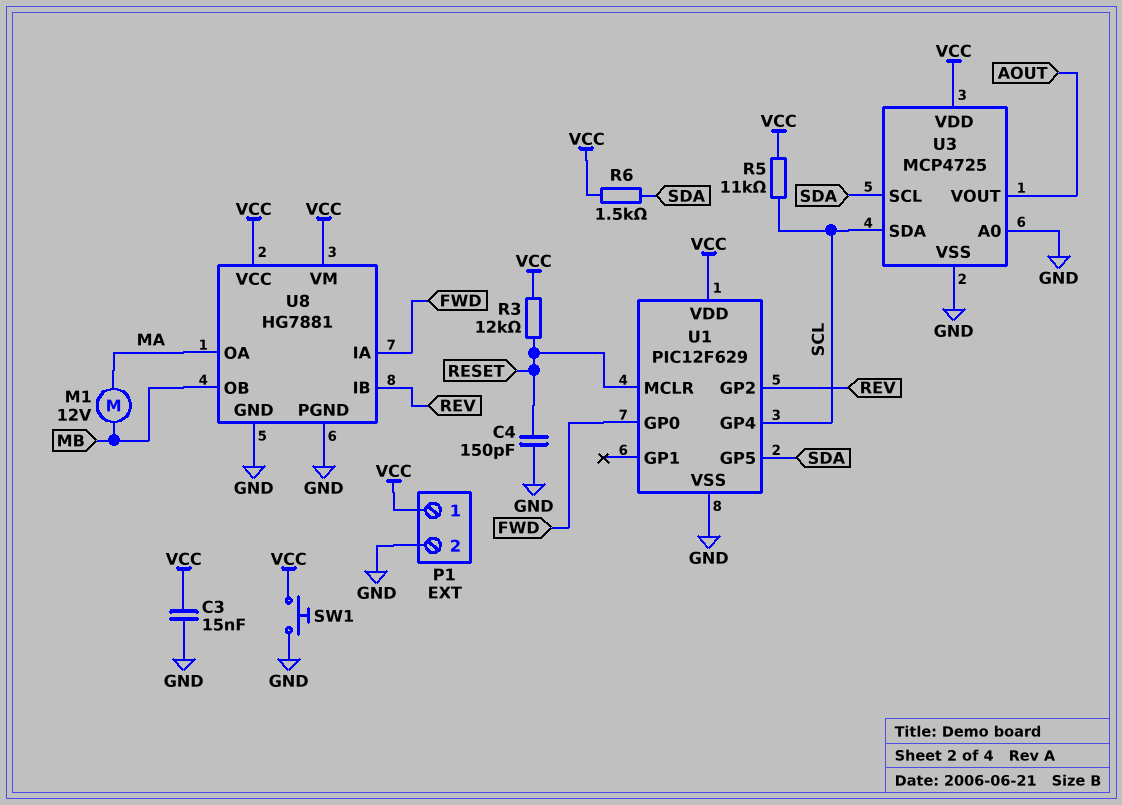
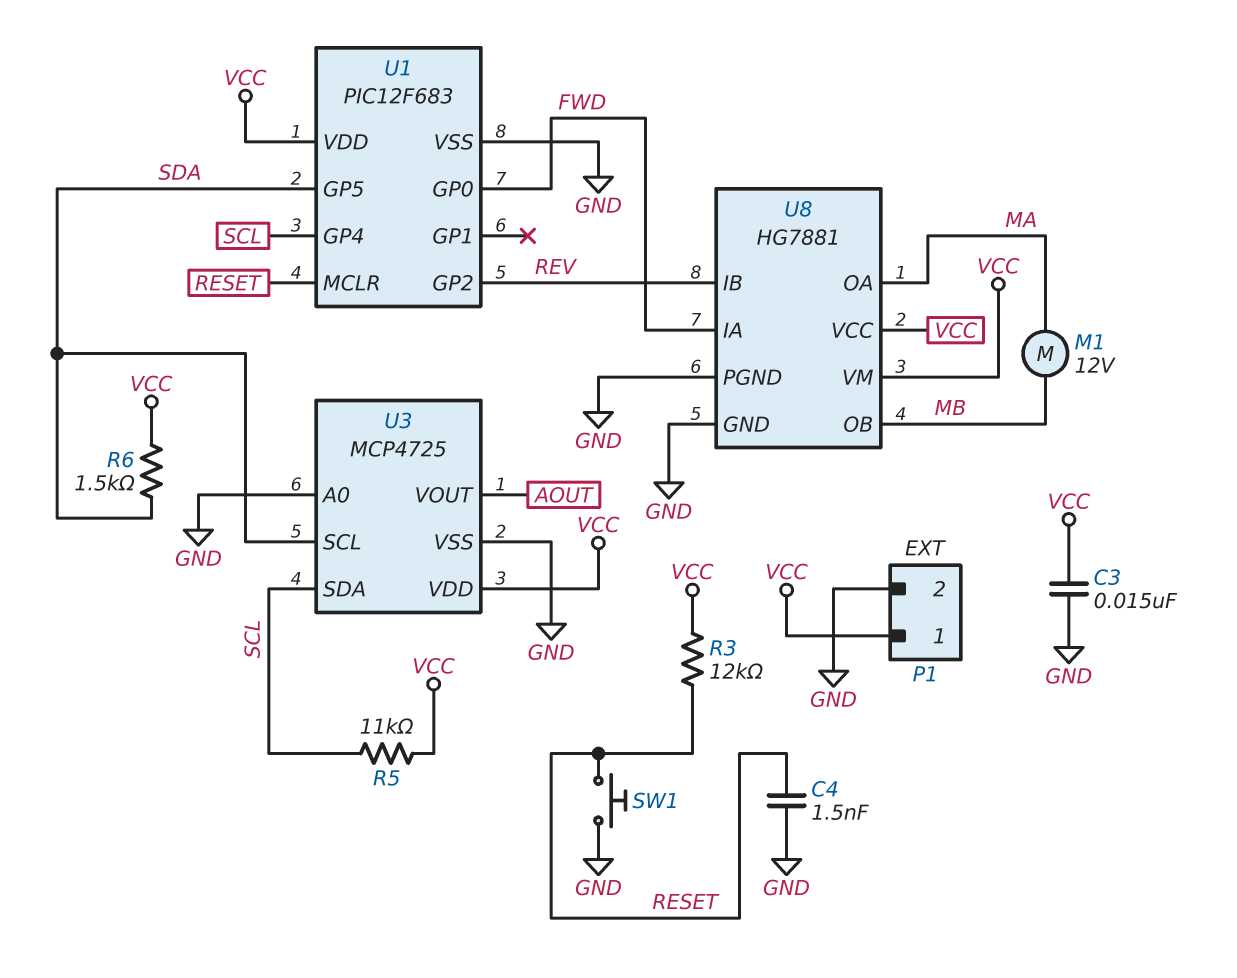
C4: 150pF (GND, RESET) -> 1.5nF (GND, RESET)
SW1: button (GND, VCC) -> button (GND, RESET)
U1: PIC12F629 -> PIC12F683

